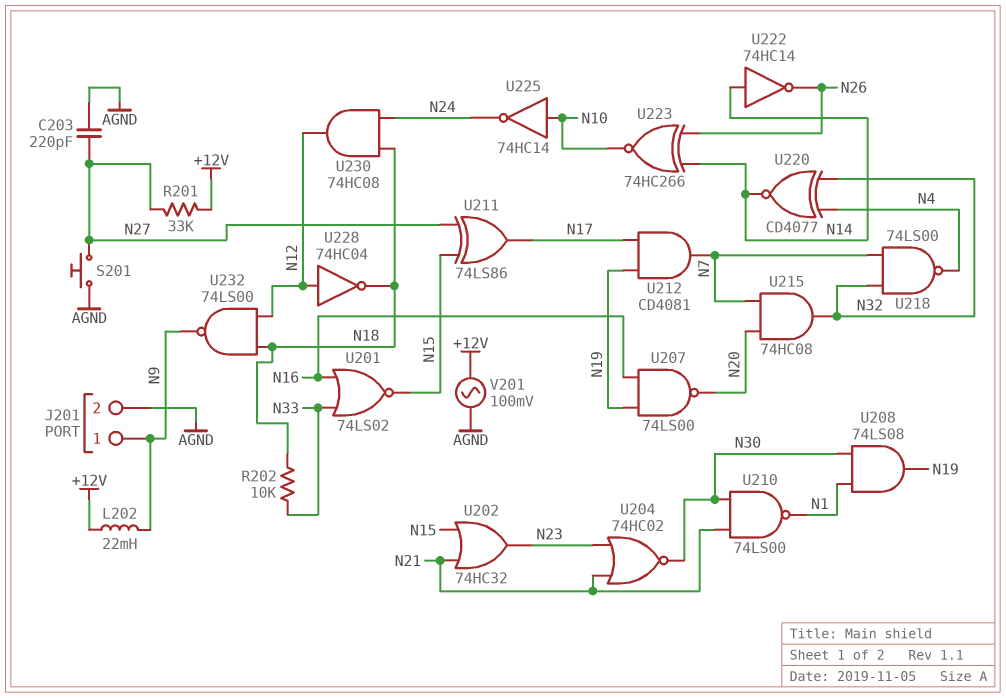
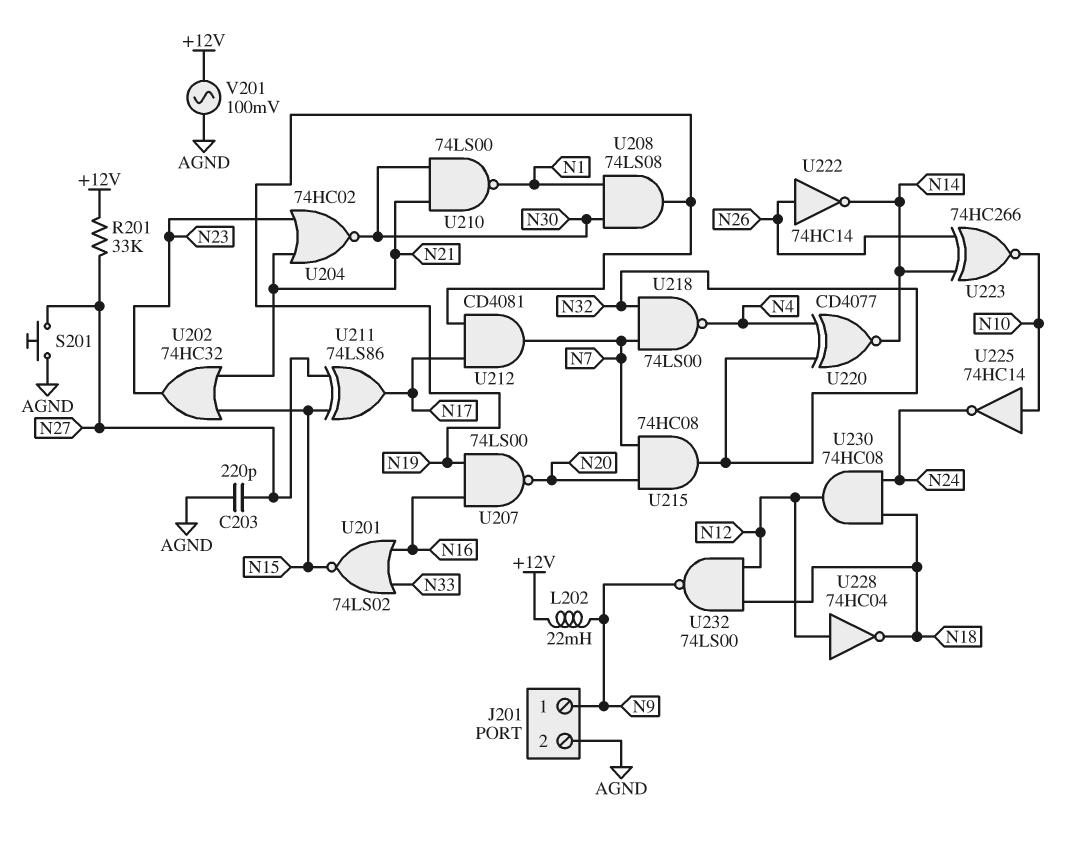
R202: 10k (N18, N33) -> none
U222: NOT 74HC14 (in N14, out N26) -> NOT 74HC14 (in N26, out N14)

